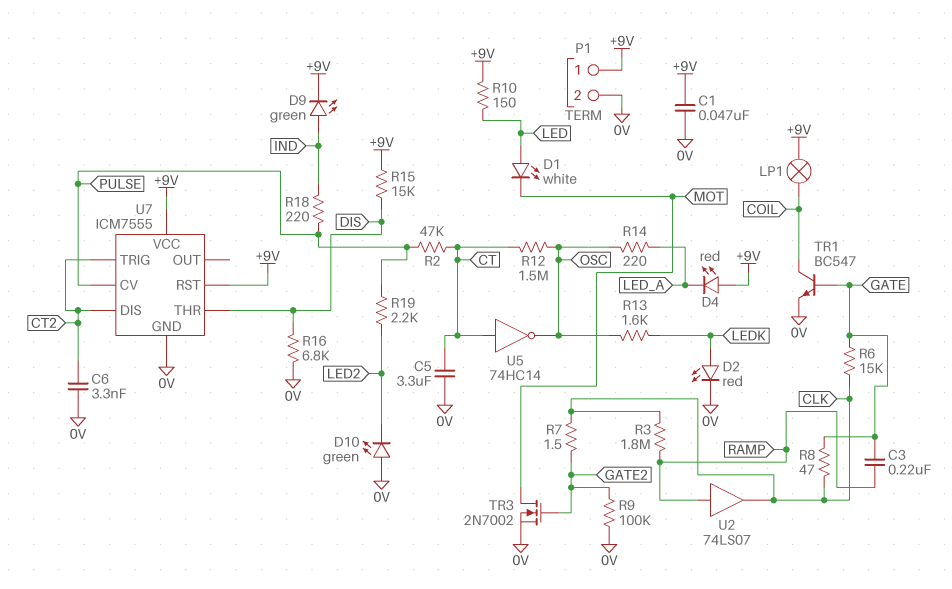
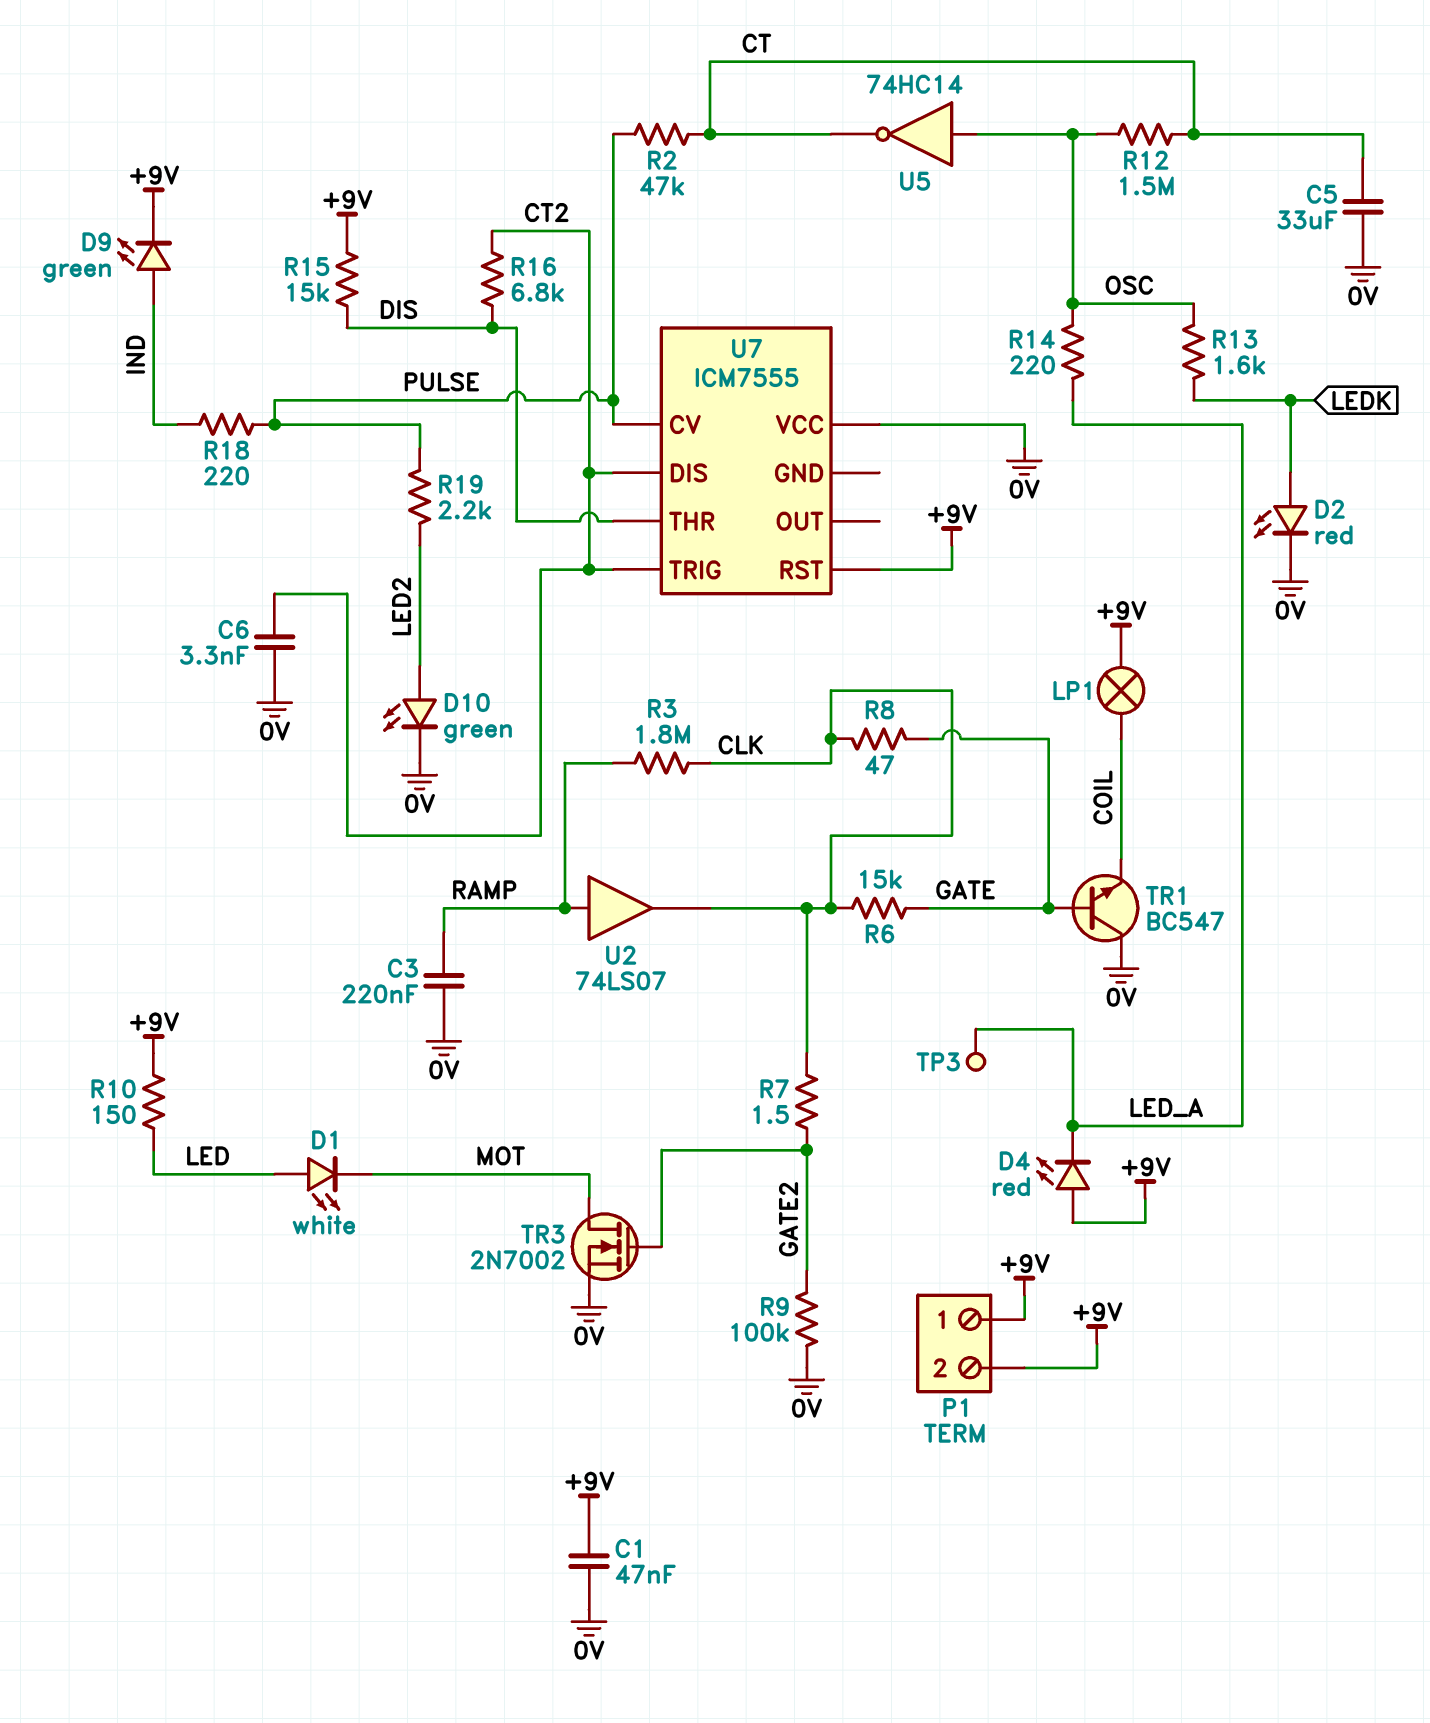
C3: 220nF (GATE, RAMP) -> 220nF (0V, RAMP)
C5: 3.3uF (0V, CT) -> 33uF (0V, CT)
D10: LED green (A 0V, K LED2) -> LED green (A LED2, K 0V)
P1 pin 2: 0V -> +9V
R16: 6.8k (0V, DIS) -> 6.8k (CT2, DIS)
TP3: none -> test point (LED_A)
TR1: NPN BC547 (B GATE, C COIL, E 0V) -> NPN BC547 (B GATE, C 0V, E COIL)
U5: NOT 74HC14 (in CT, out OSC) -> NOT 74HC14 (in OSC, out CT)
U7 pin GND: 0V -> none
U7 pin VCC: +9V -> 0V

